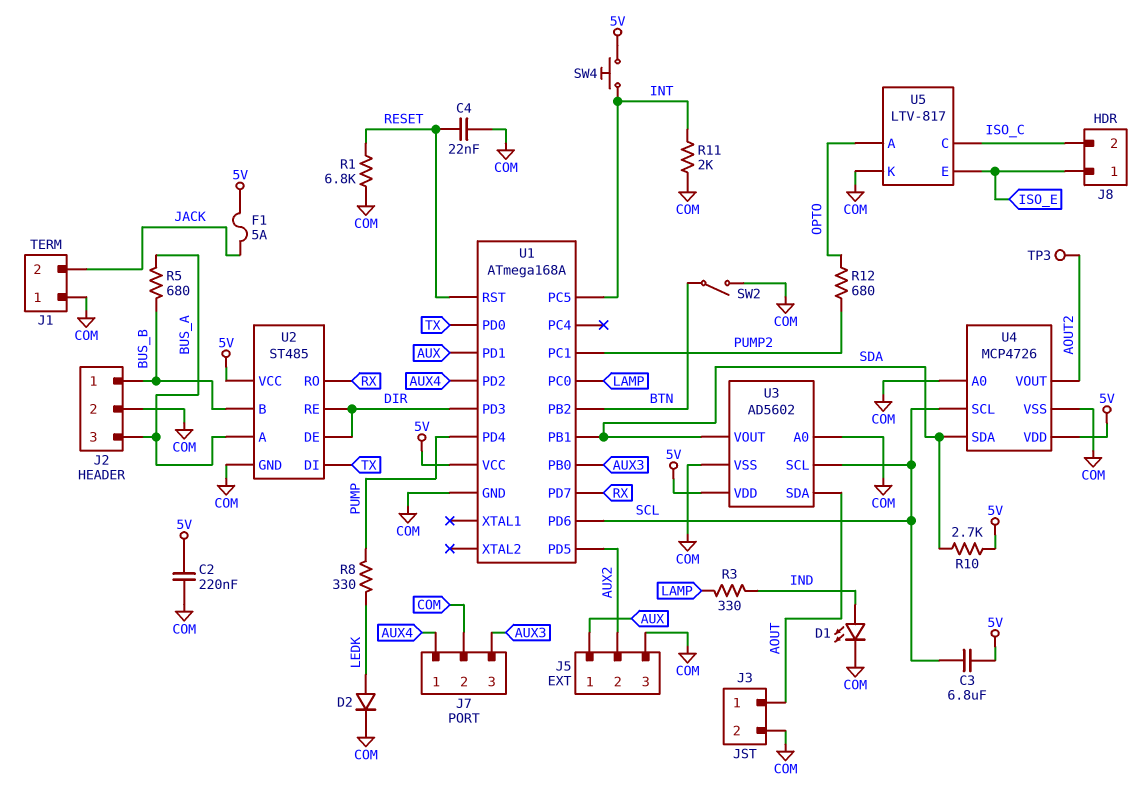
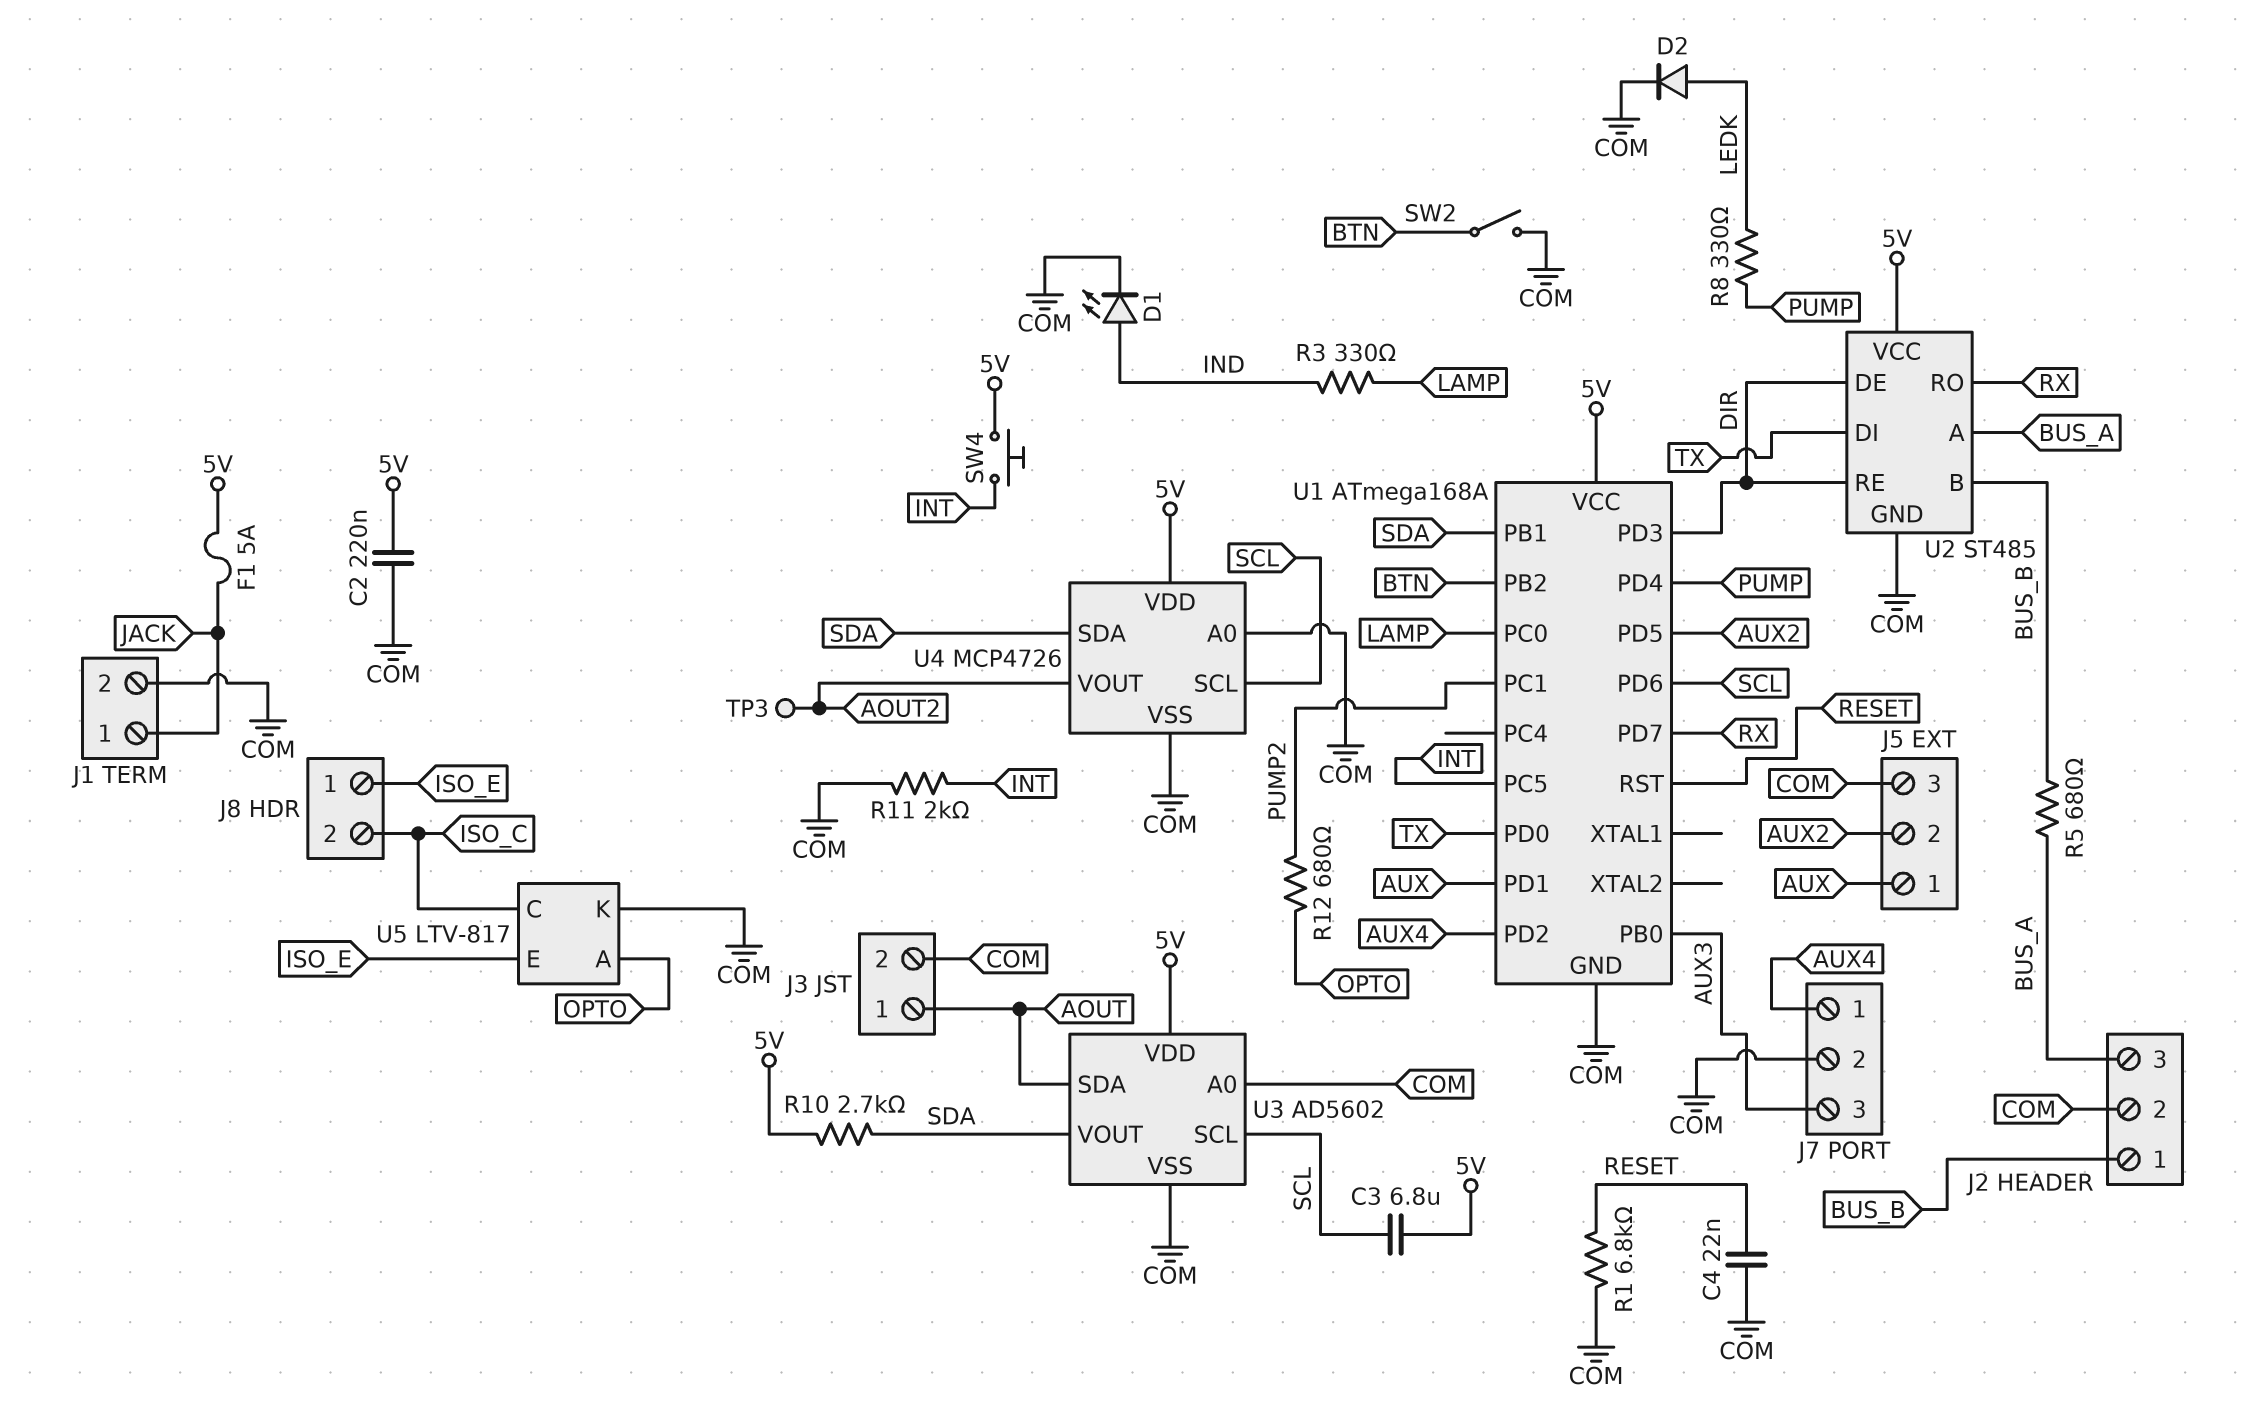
J1 pin 1: COM -> JACK
J1 pin 2: JACK -> COM

